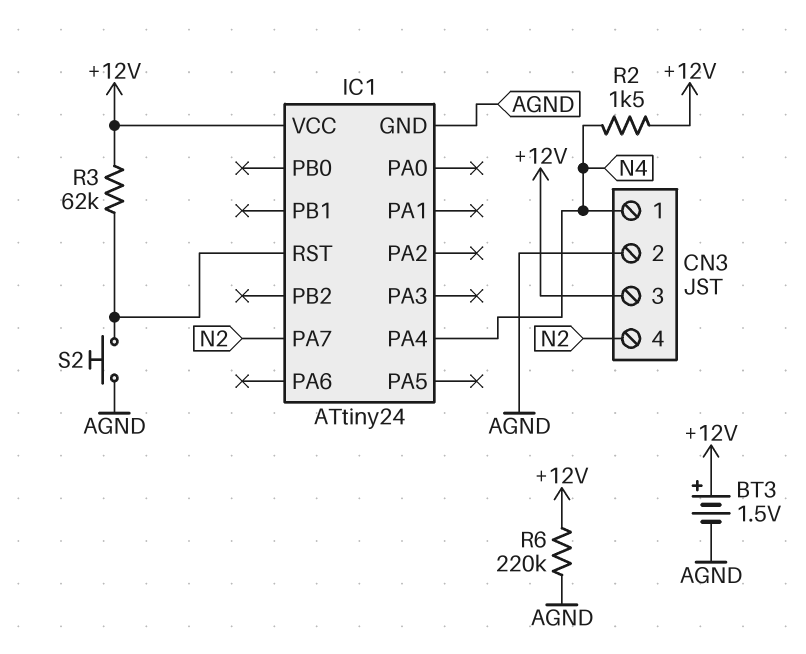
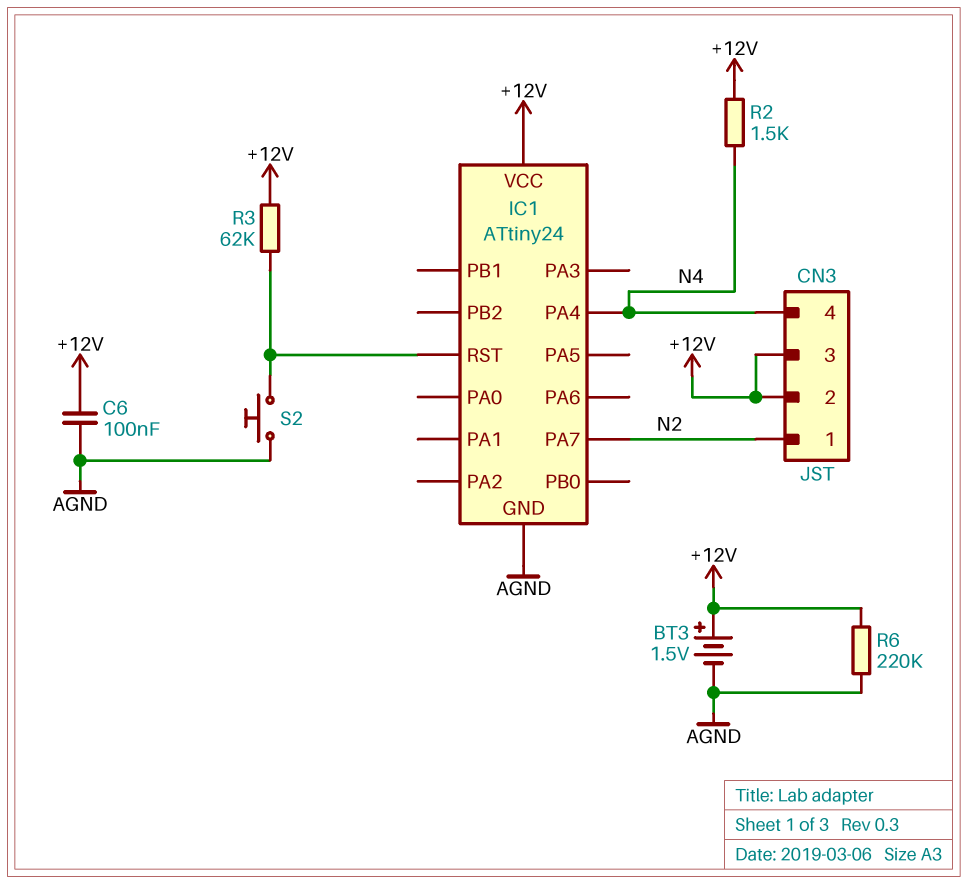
C6: none -> 100nF (+12V, AGND)
CN3 pin 1: N4 -> N2
CN3 pin 2: AGND -> +12V
CN3 pin 4: N2 -> N4

